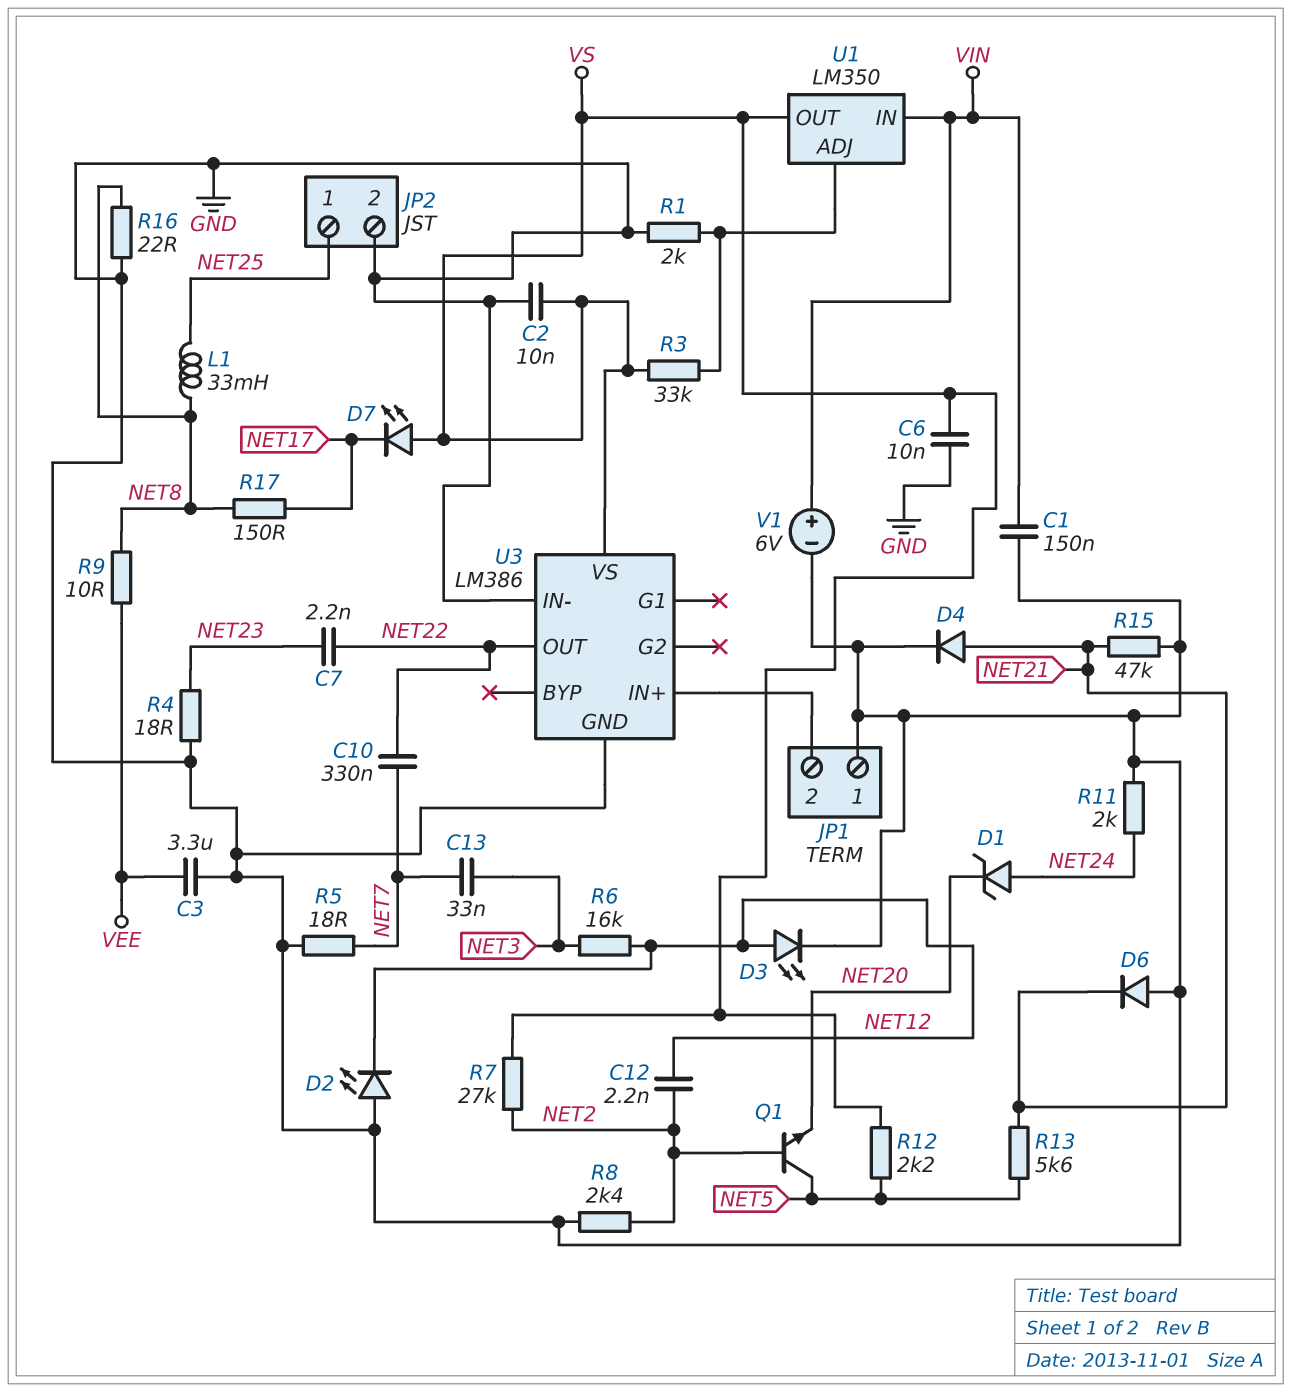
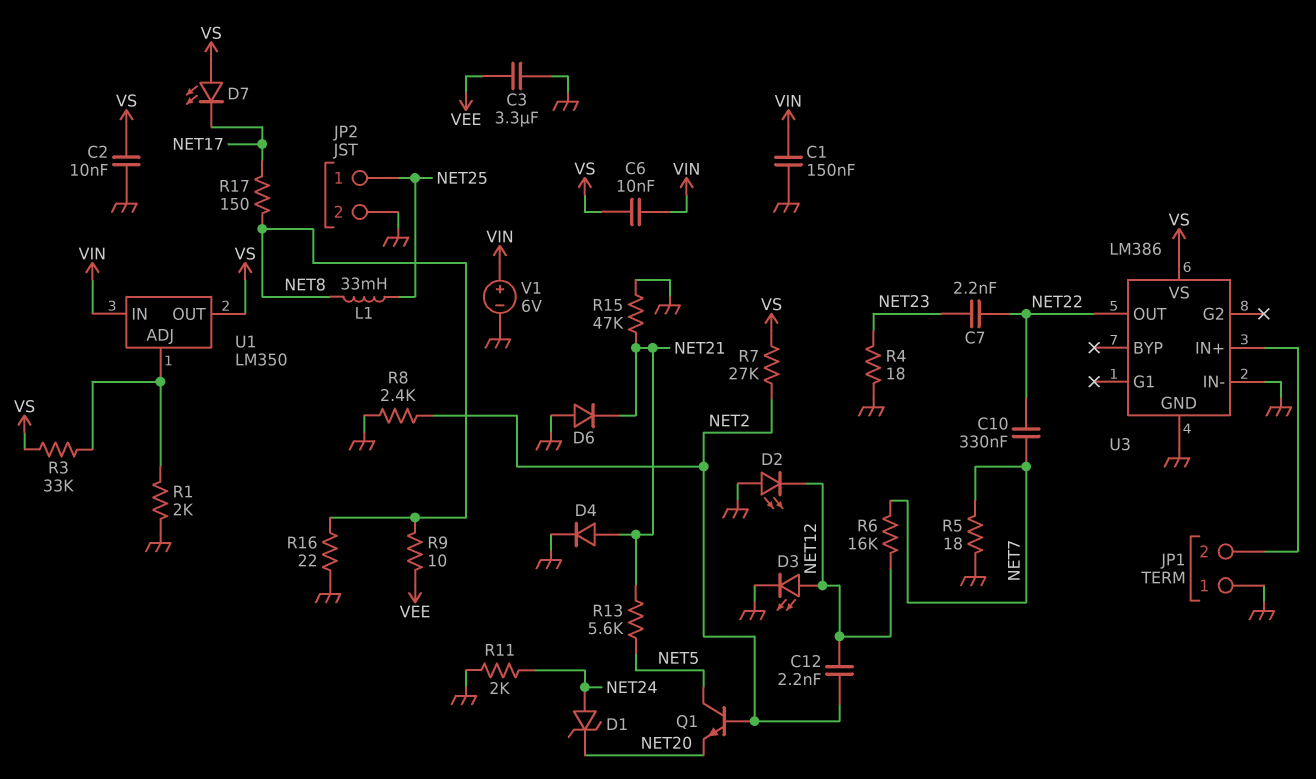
C6: 10nF (GND, VS) -> 10nF (VIN, VS)
C13: 33nF (NET3, NET7) -> none
R6: 16k (NET3, NET12) -> 16k (NET7, NET12)
R12: 2.2k (NET5, VS) -> none

